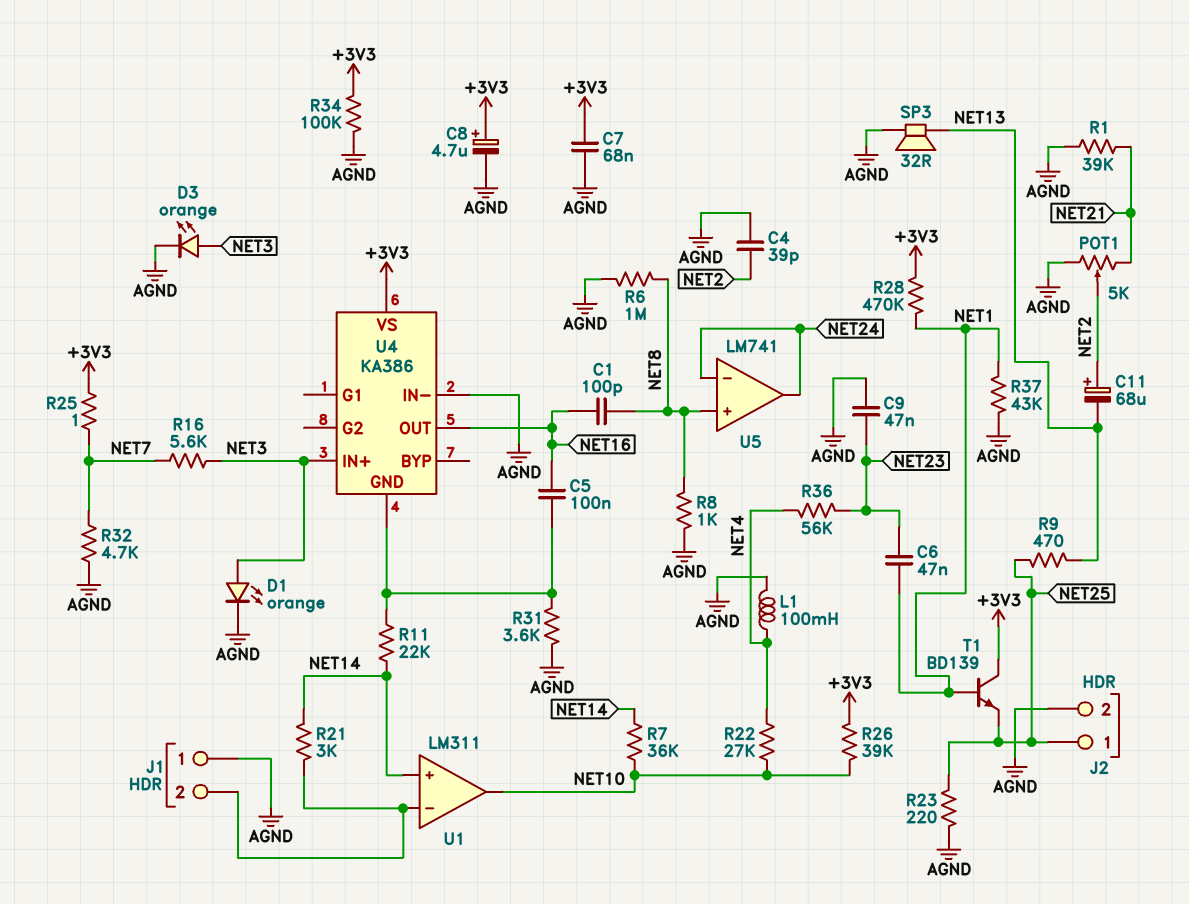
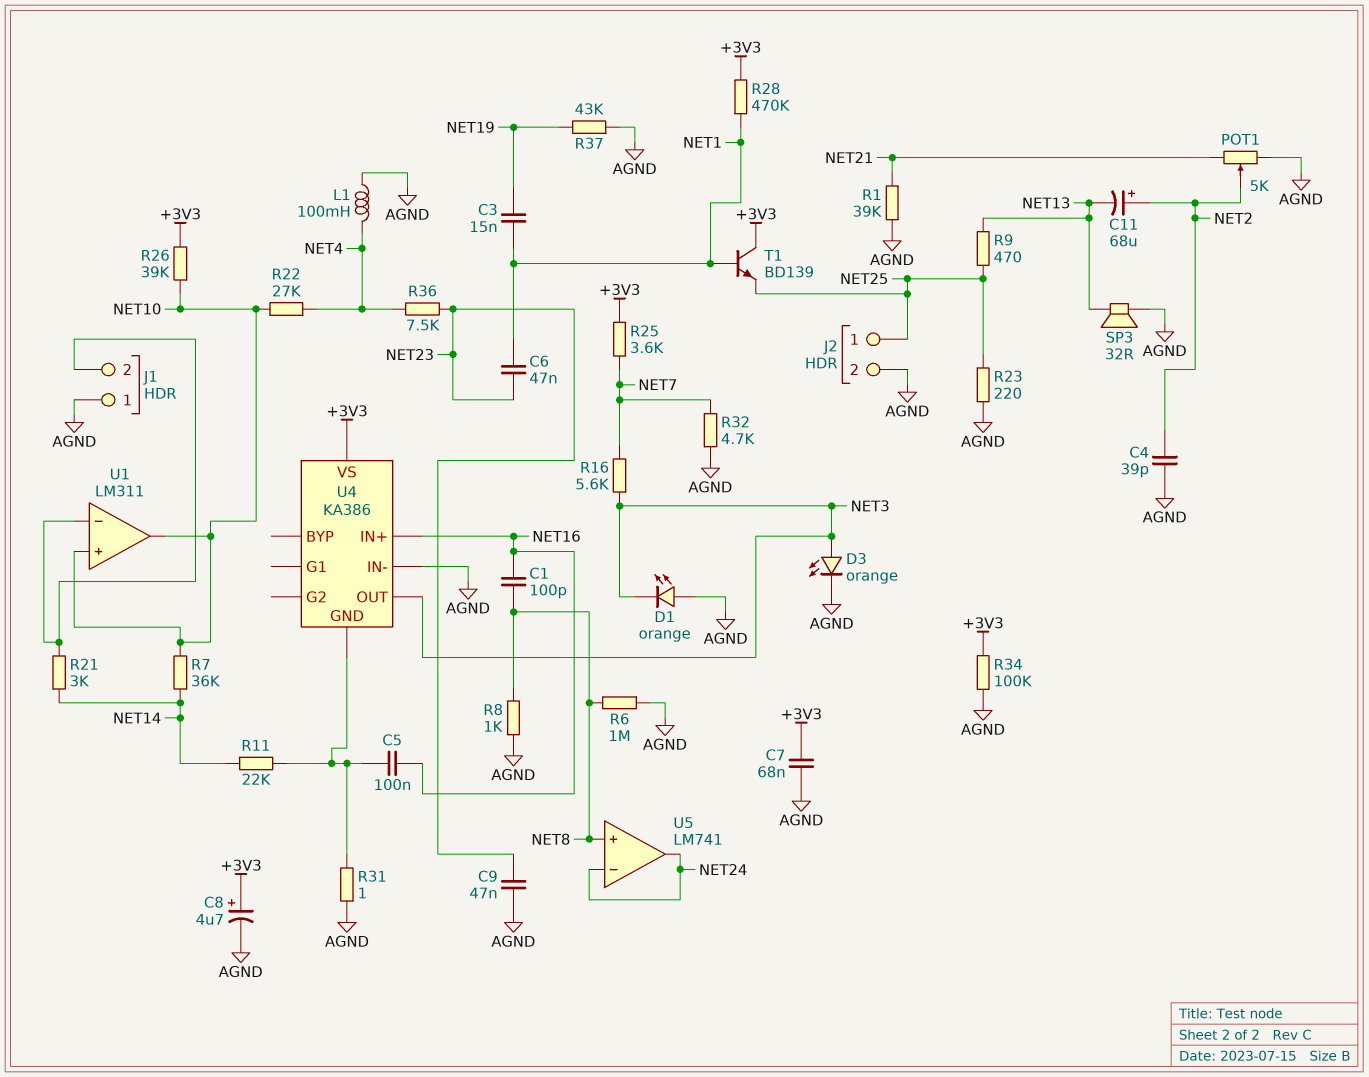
C3: none -> 15nF (NET1, NET19)
D1: LED orange (A NET3, K AGND) -> LED orange (A AGND, K NET3)
R25: 1 (+3V3, NET7) -> 3.6k (+3V3, NET7)
R31: 3.6k (AGND, U4/GND) -> 1 (AGND, U4/GND)
R36: 56k (NET4, NET23) -> 7.5k (NET4, NET23)
R37: 43k (AGND, NET1) -> 43k (AGND, NET19)
U1 pin in+: NET14 -> NET10
U4 pin IN+: NET3 -> NET16
U4 pin OUT: NET16 -> NET3

